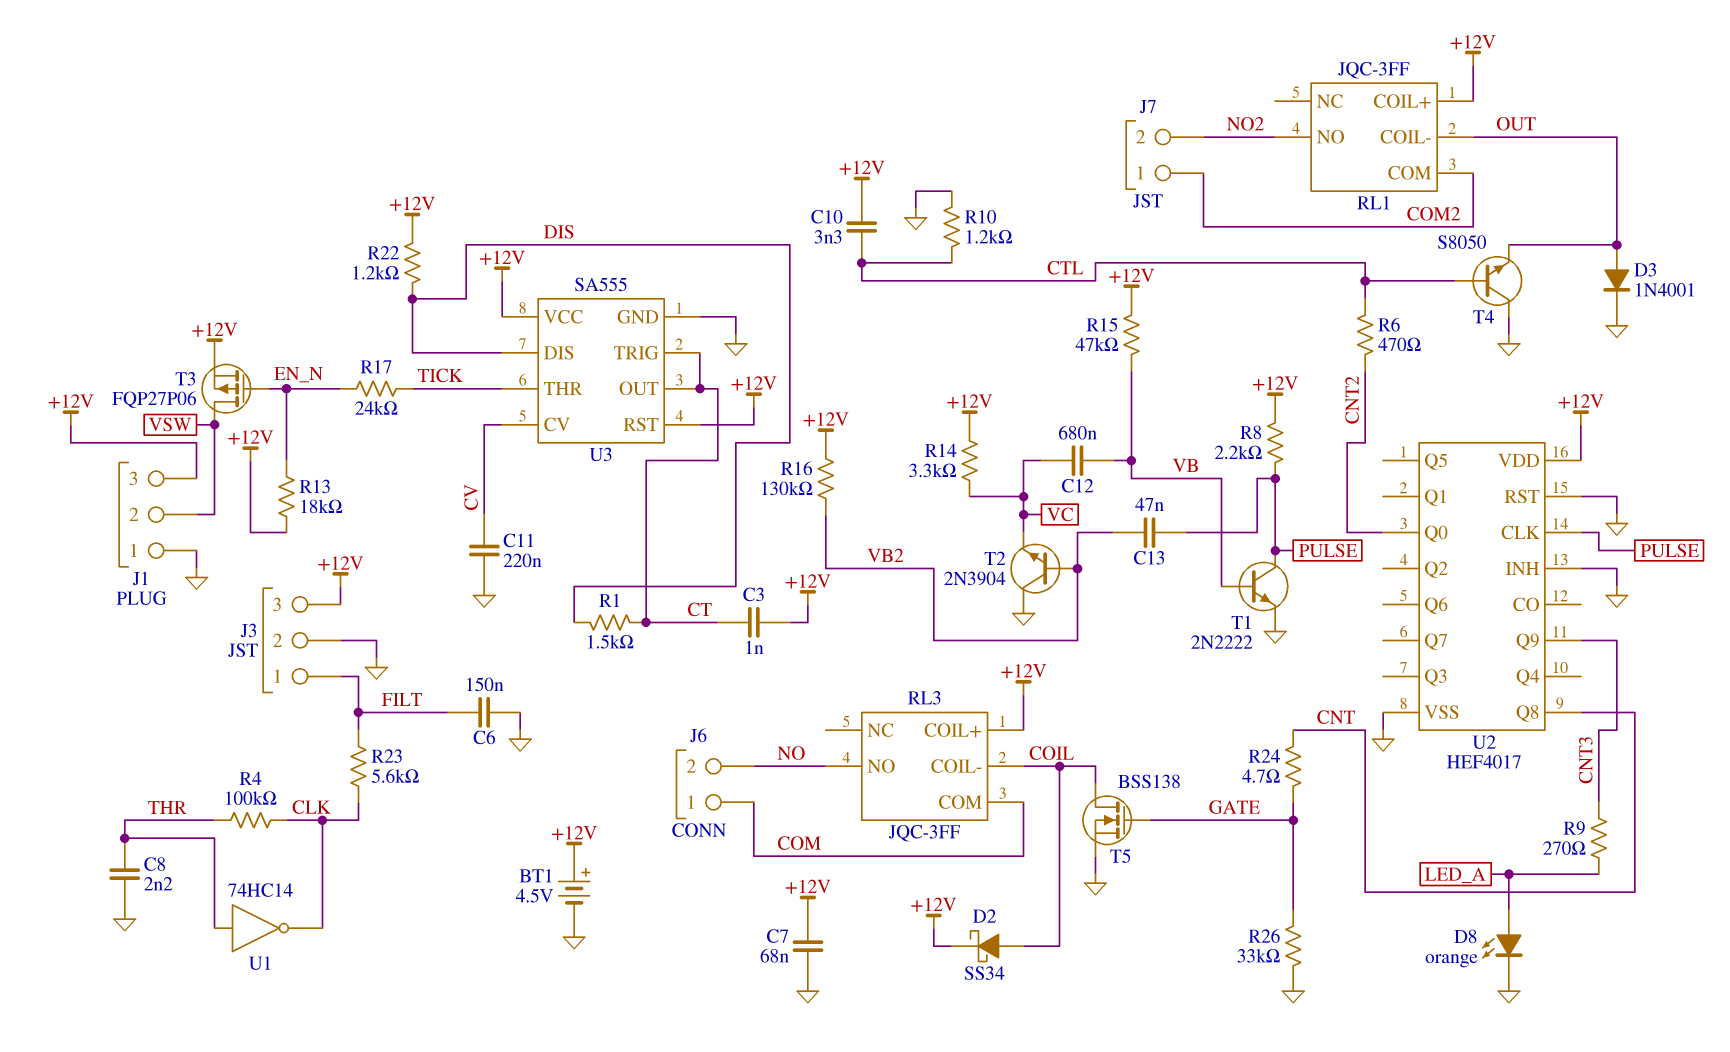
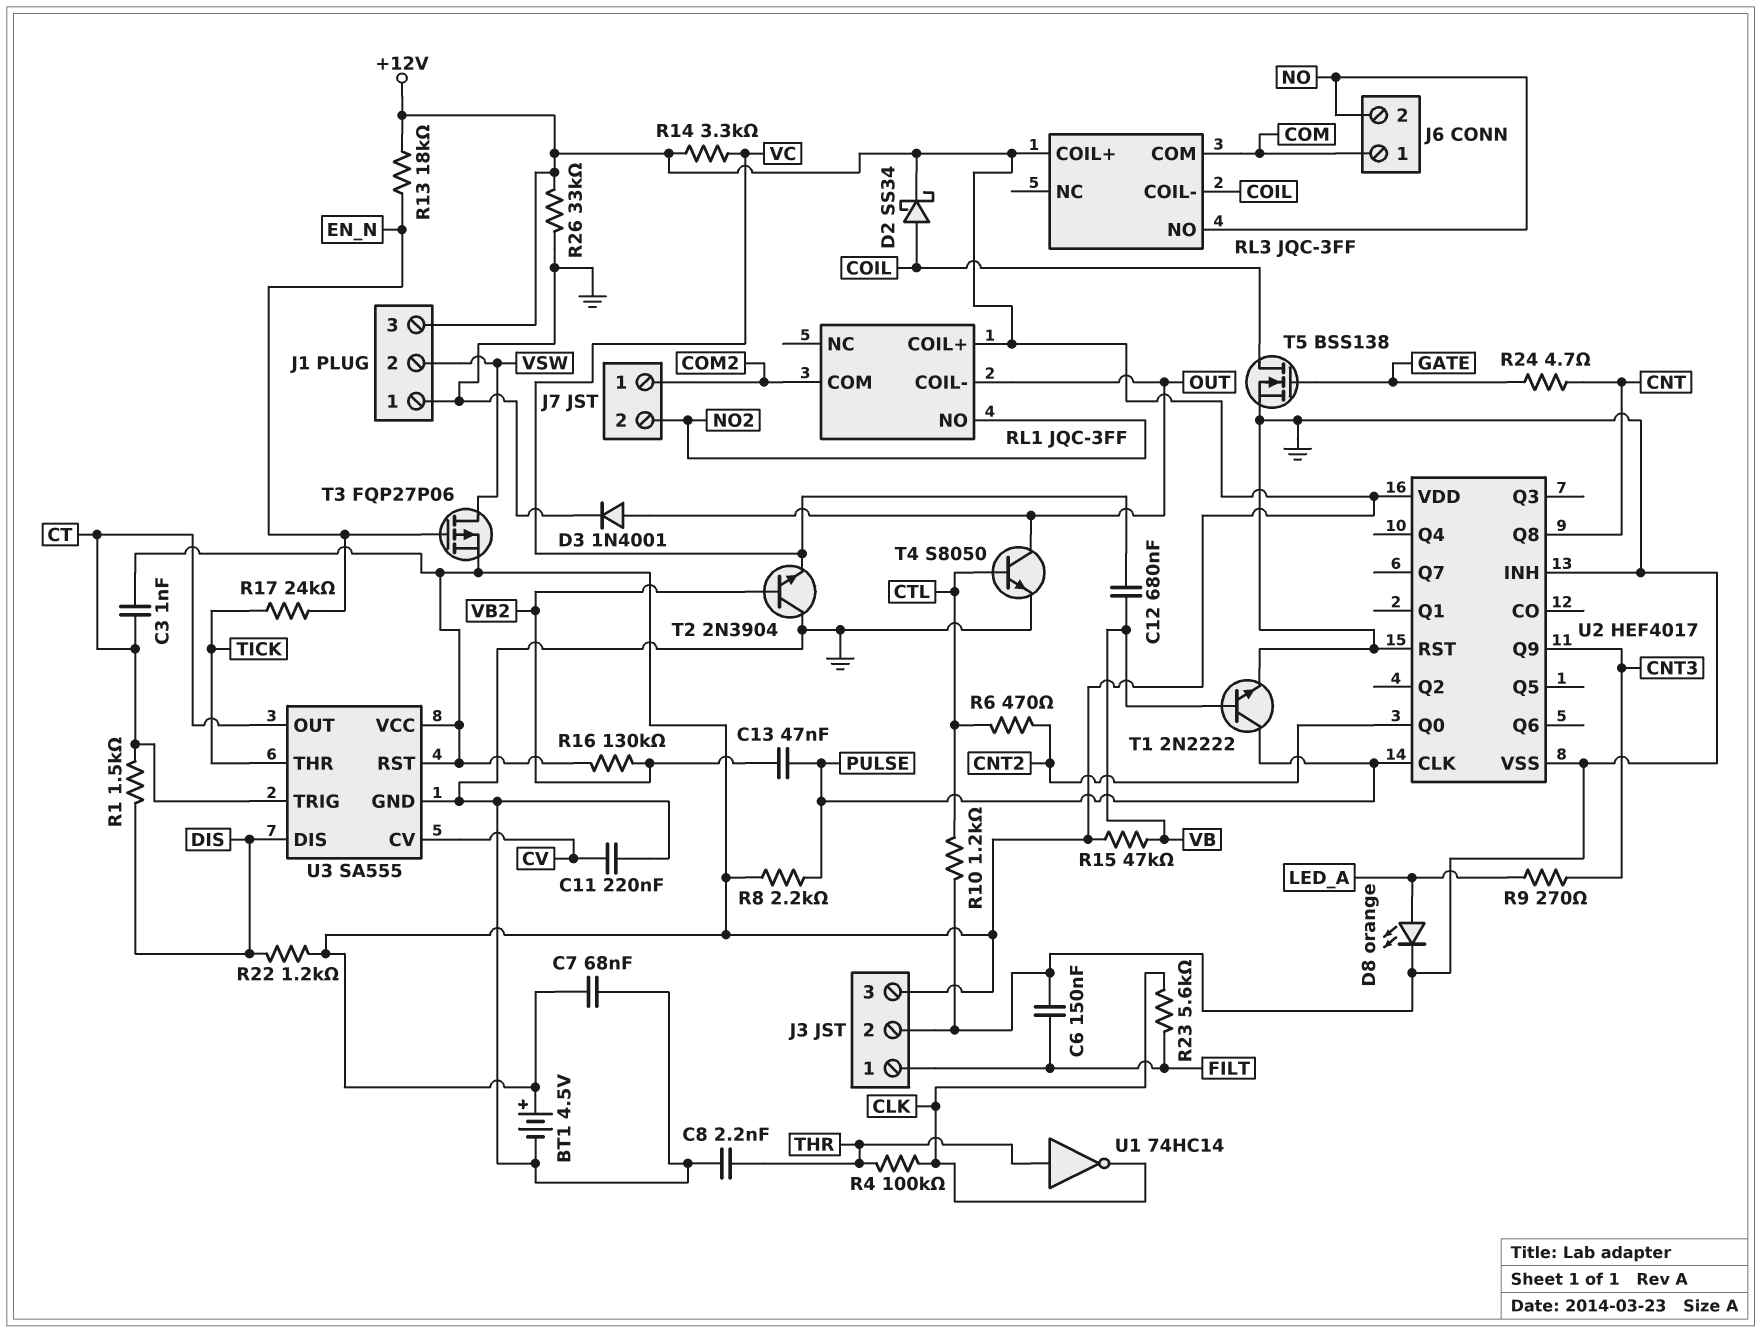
C10: 3.3nF (+12V, CTL) -> none
R26: 33k (GATE, GND) -> 33k (+12V, GND)
T4: NPN S8050 (B CTL, C GND, E OUT) -> NPN S8050 (B CTL, C OUT, E GND)

